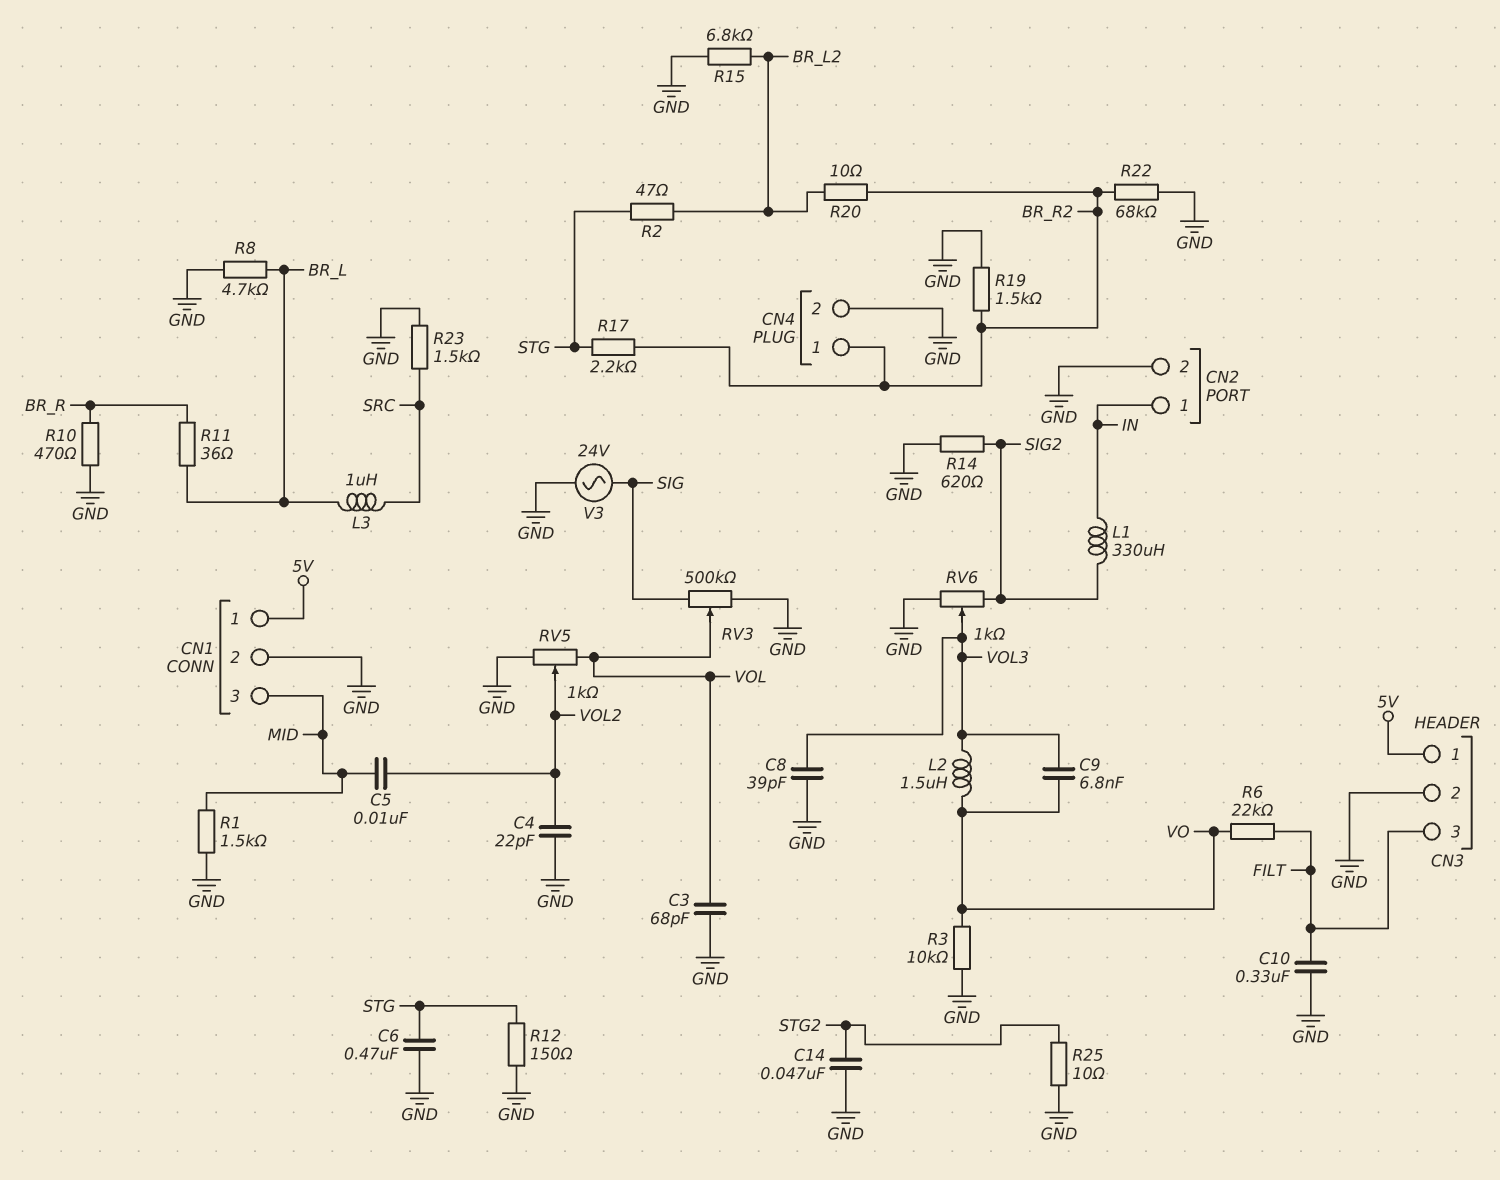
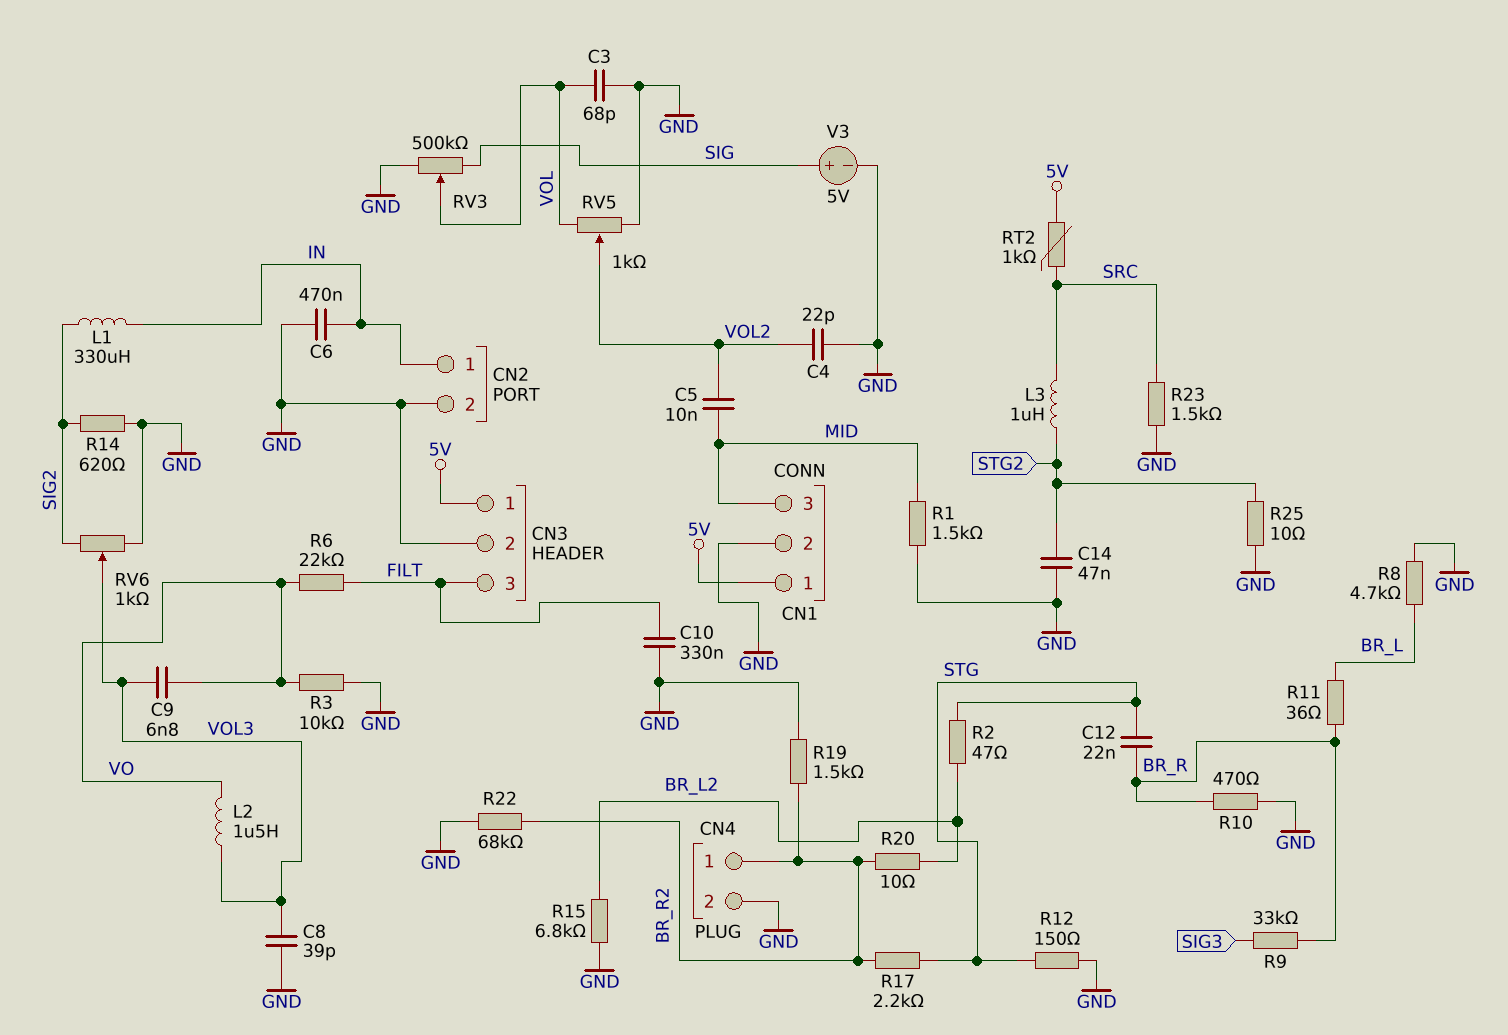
C6: 470nF (GND, STG) -> 470nF (GND, IN)
C12: none -> 22nF (BR_R, STG)
L3: 1uH (BR_L, SRC) -> 1uH (SRC, STG2)
R9: none -> 33k (BR_R, SIG3)
RT2: none -> 1k (5V, SRC)
V3: AC 24V (GND, SIG) -> 5V (plus SIG, minus GND)

